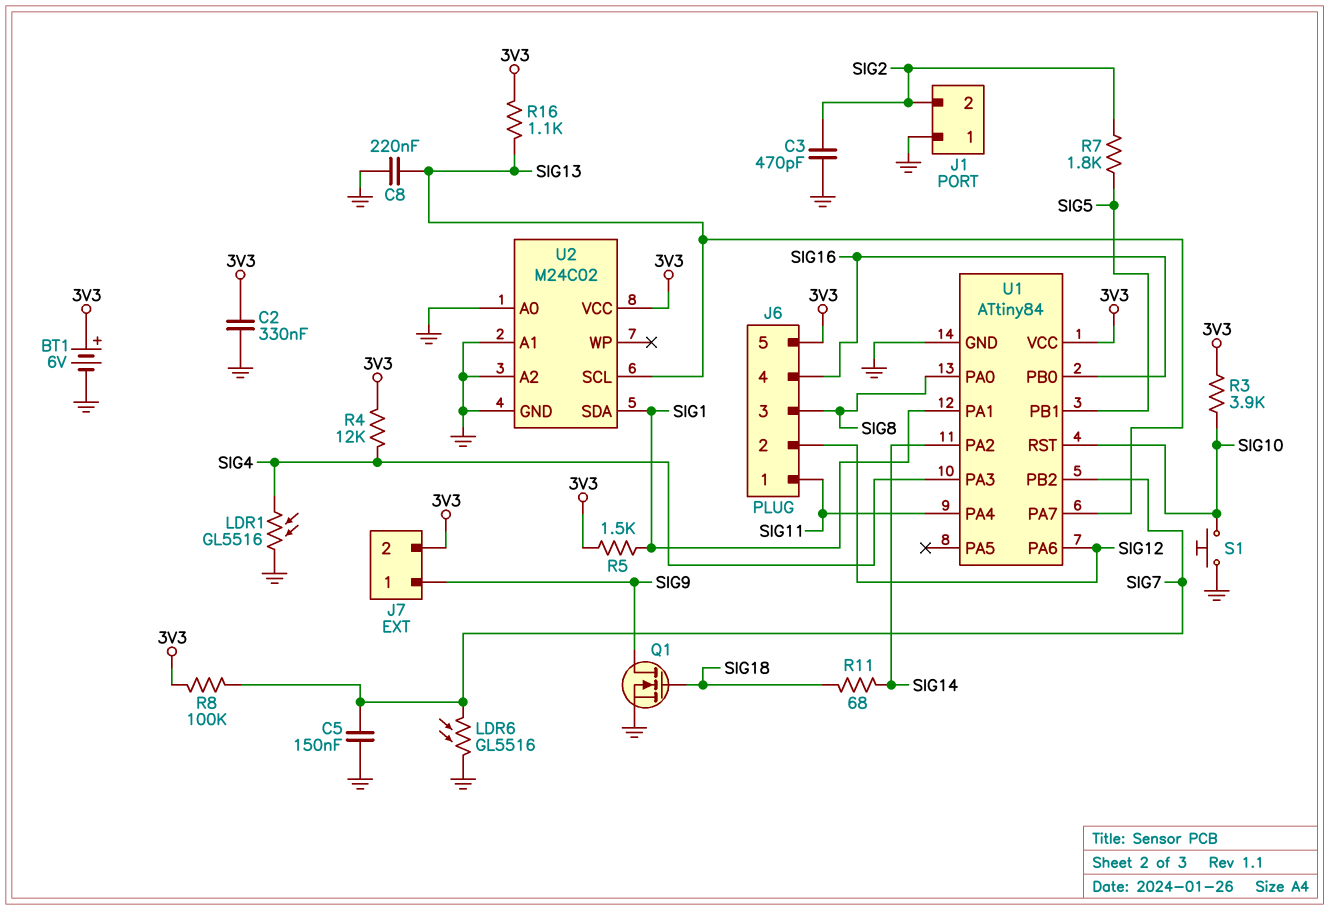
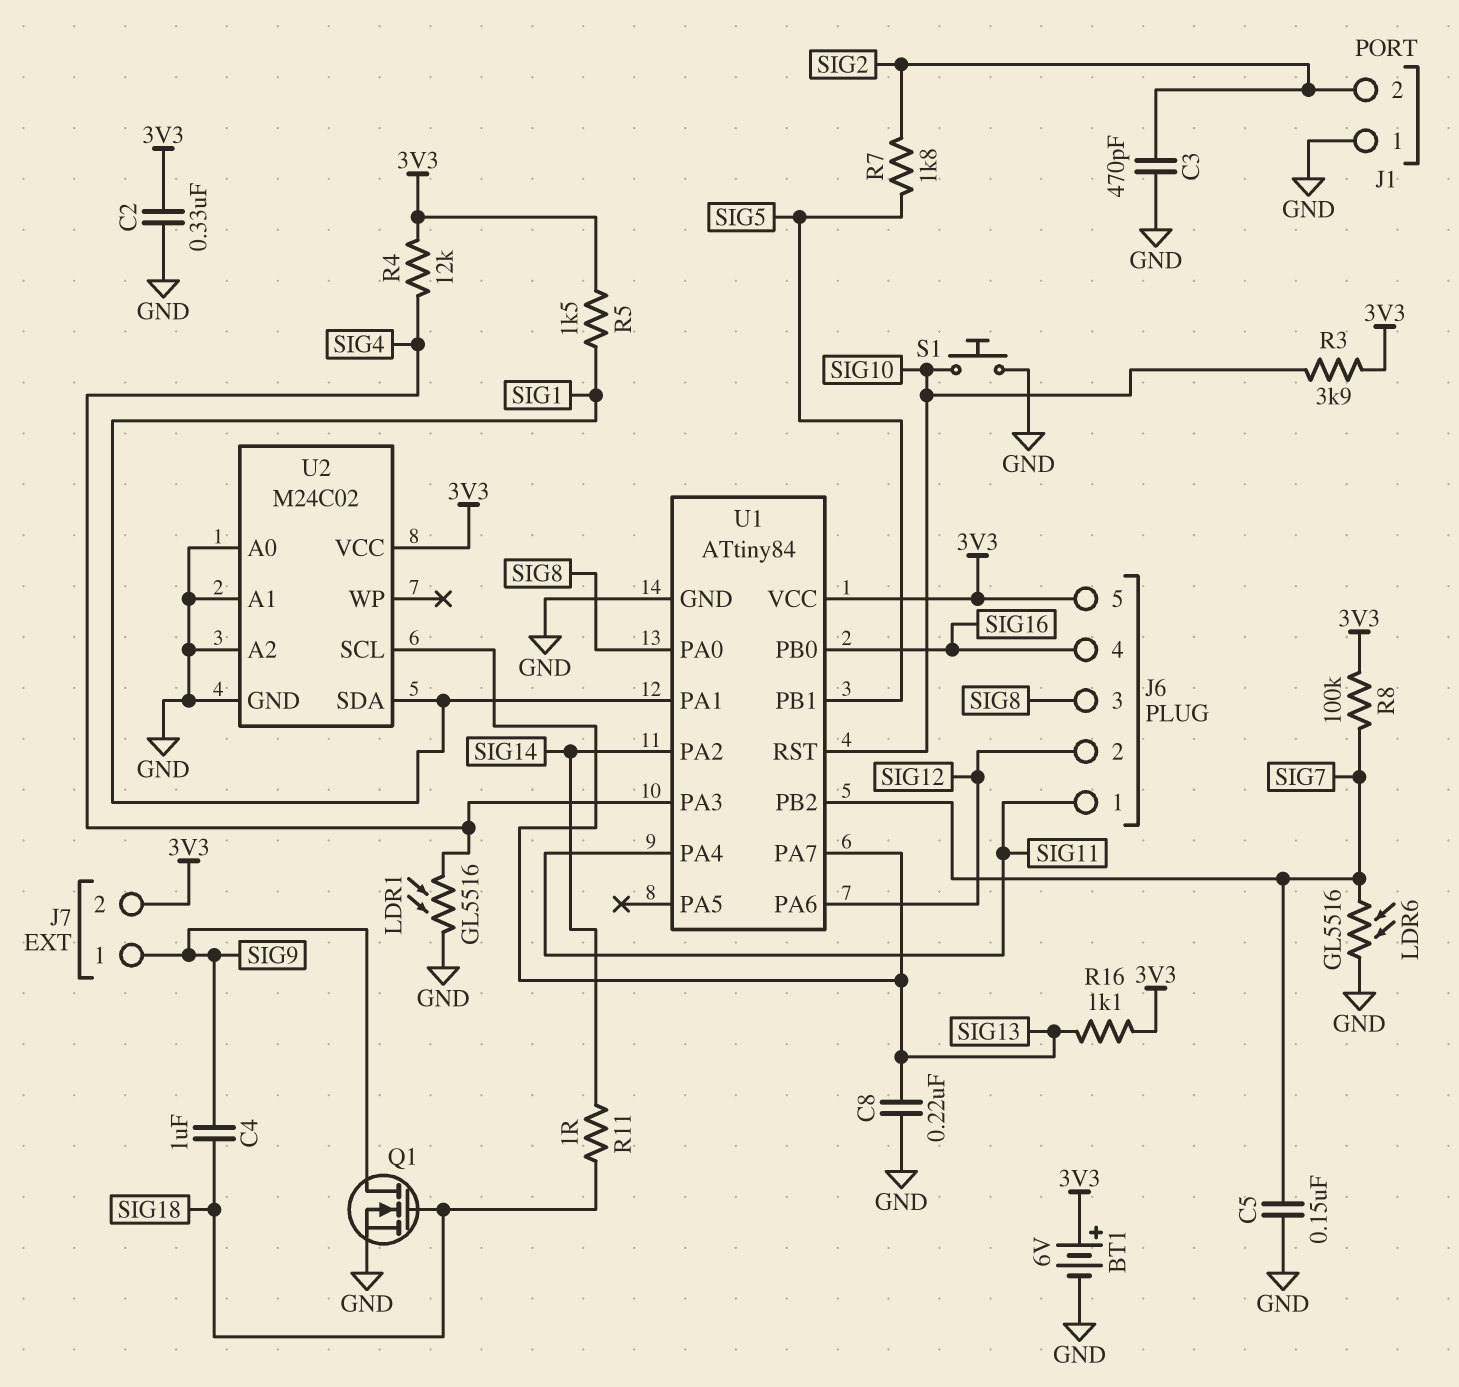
C4: none -> 1uF (SIG9, SIG18)
R11: 68 (SIG14, SIG18) -> 1 (SIG14, SIG18)

